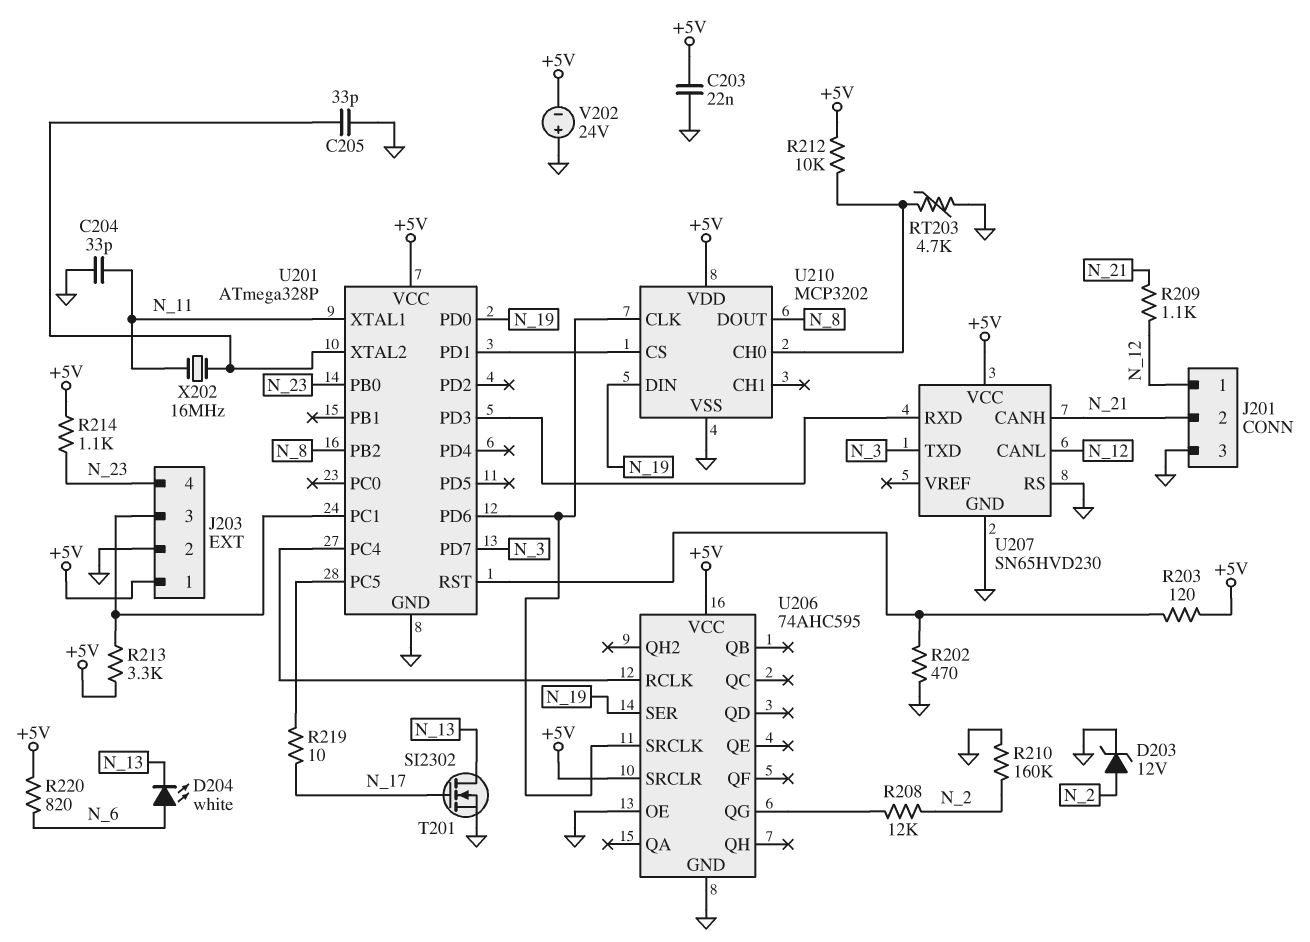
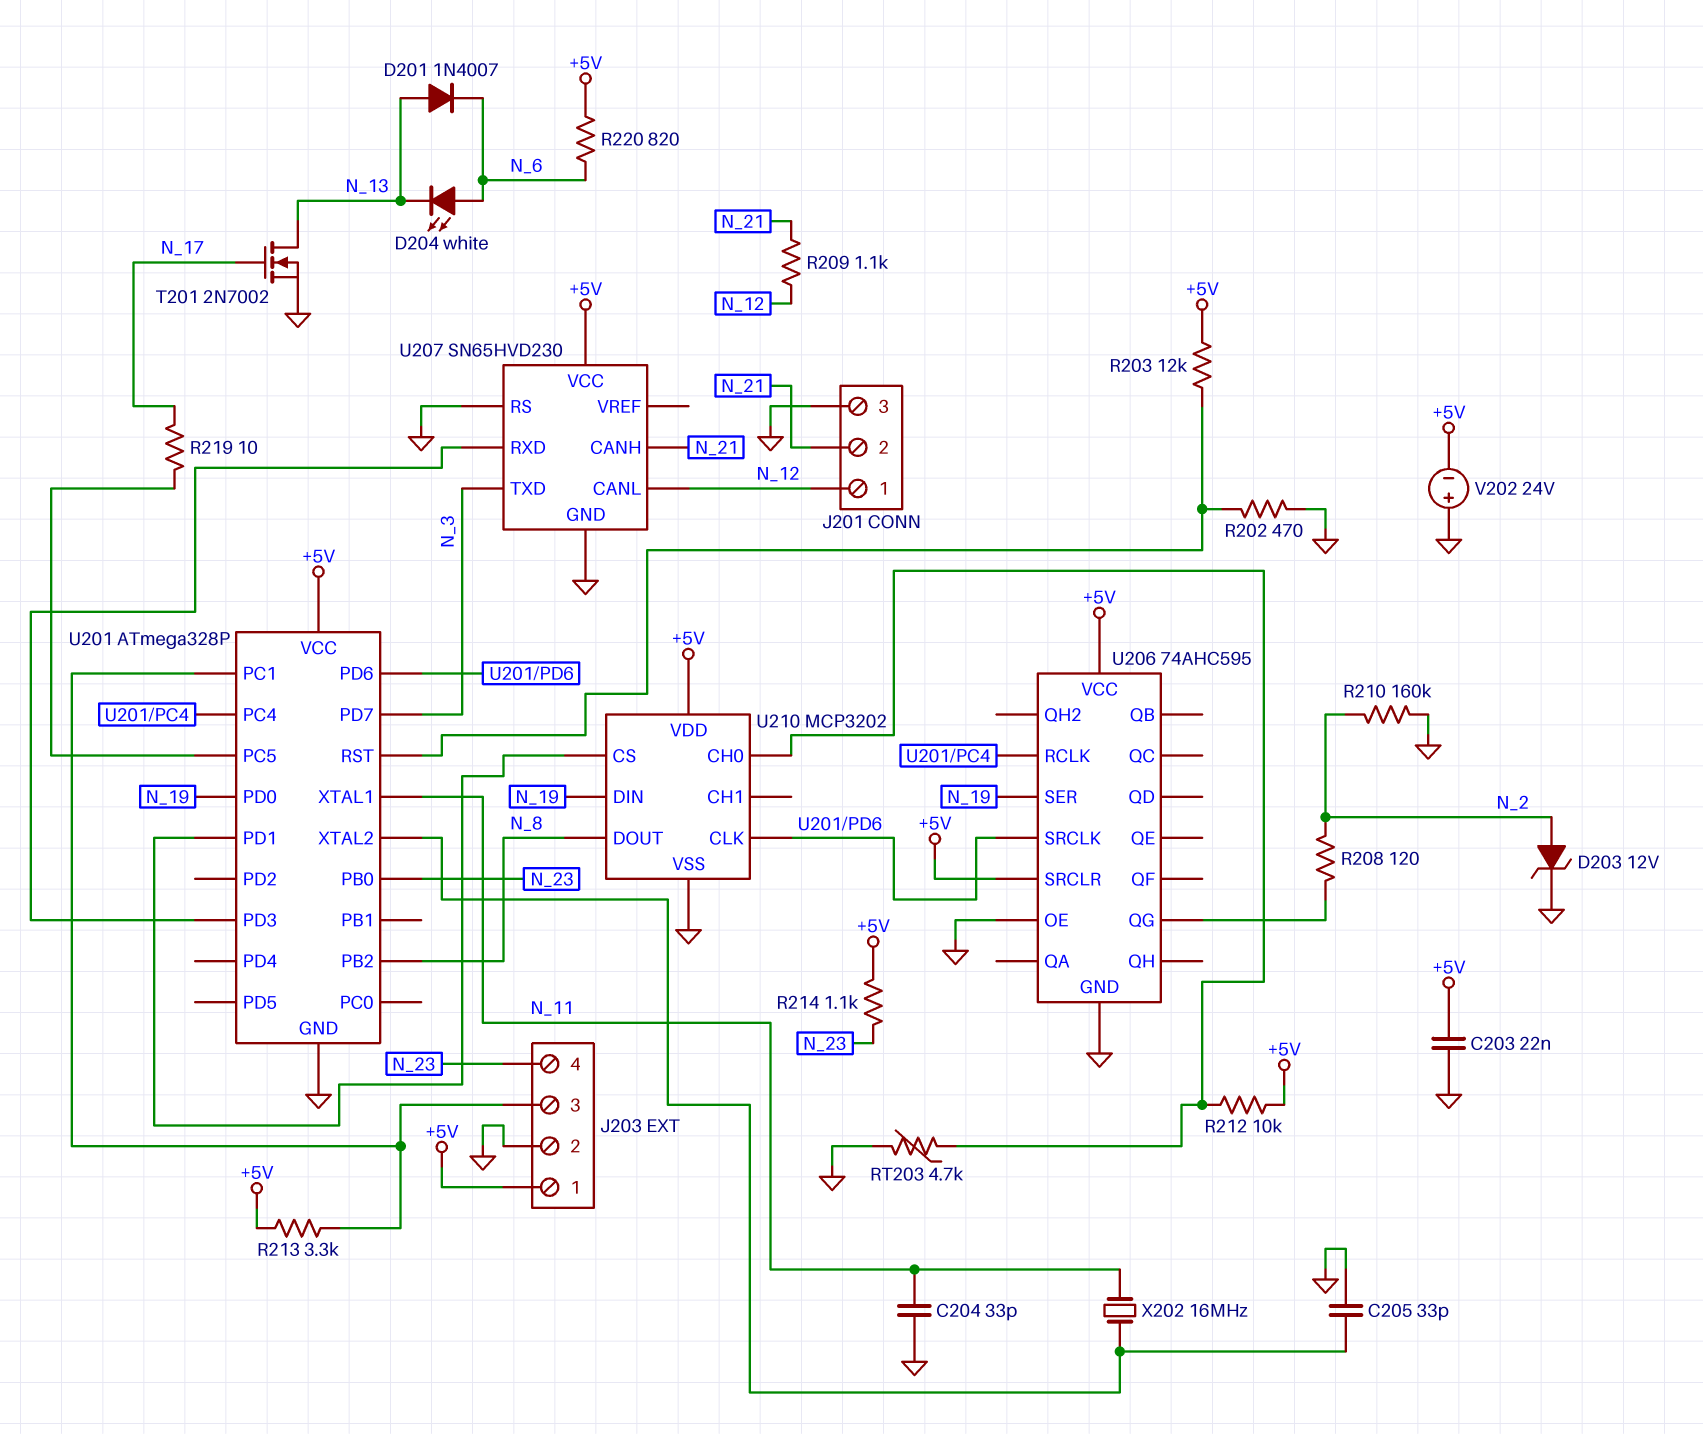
D201: none -> diode 1N4007 (A N_13, K N_6)
R203: 120 (+5V, U201/RST) -> 12k (+5V, U201/RST)
R208: 12k (N_2, U206/QG) -> 120 (N_2, U206/QG)
T201: NMOS SI2302 (G N_17, D N_13, S GND) -> NMOS 2N7002 (G N_17, D N_13, S GND)

